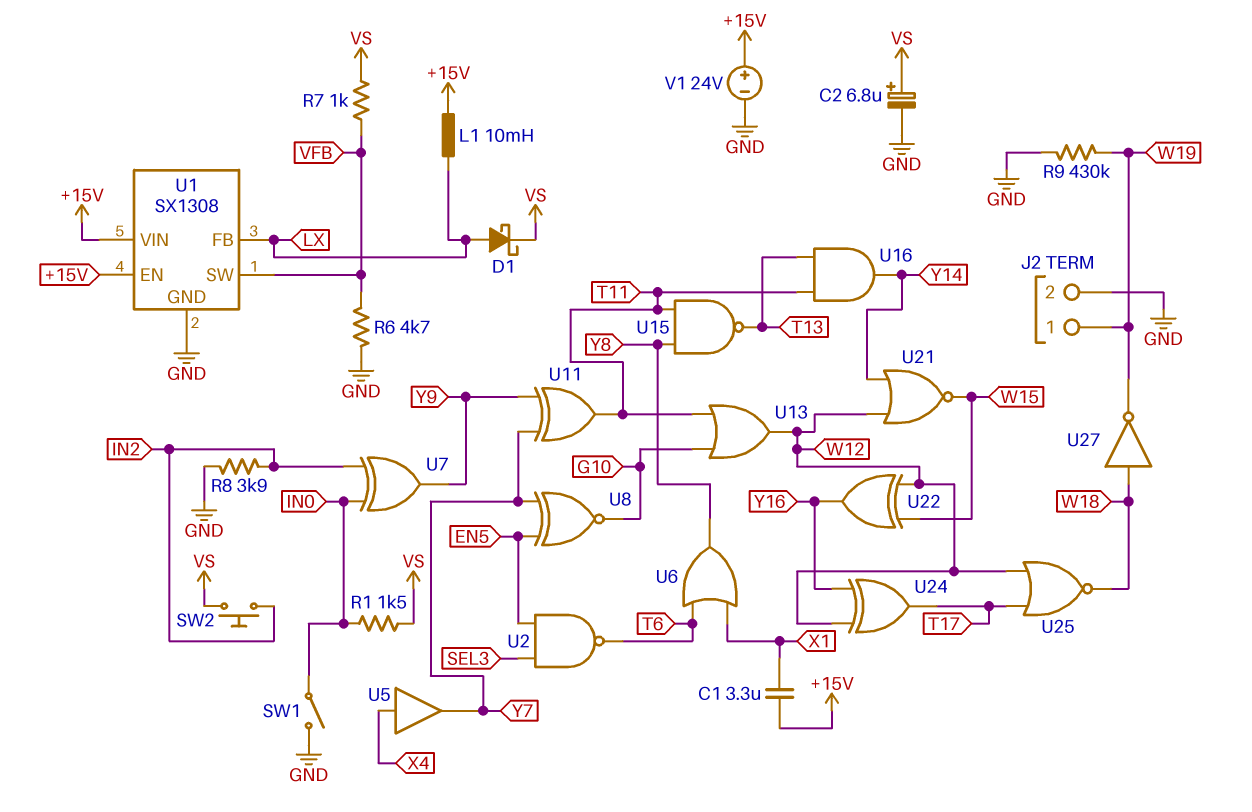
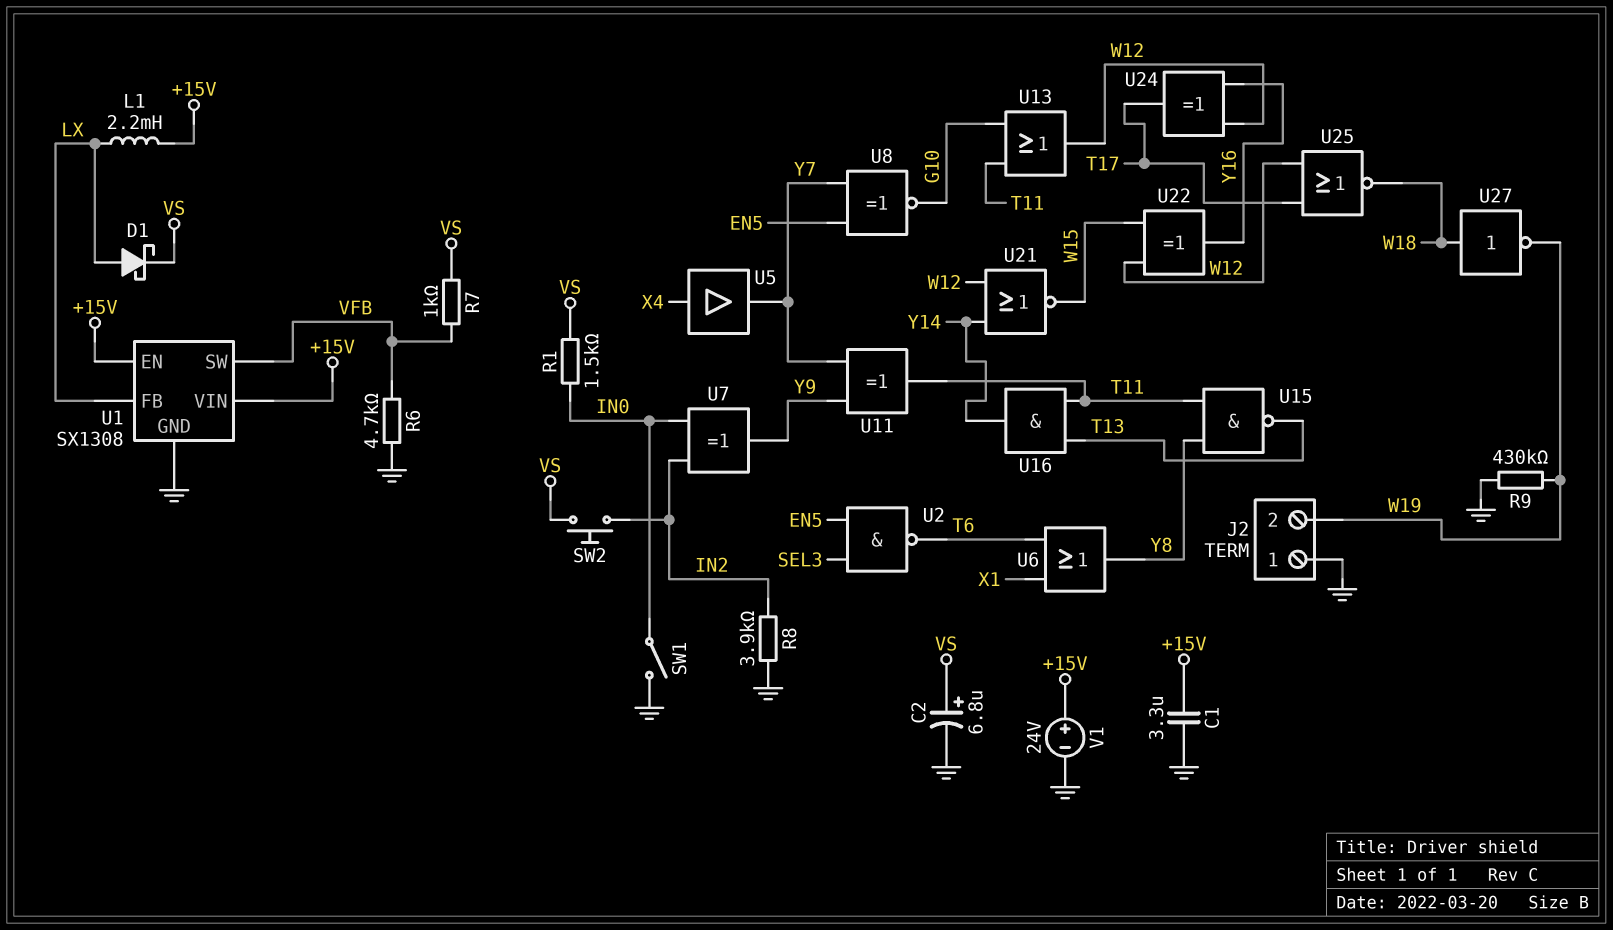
C1: 3.3uF (+15V, X1) -> 3.3uF (+15V, GND)
J2 pin 1: W19 -> GND
J2 pin 2: GND -> W19
L1: 10mH (+15V, LX) -> 2.2mH (+15V, LX)

